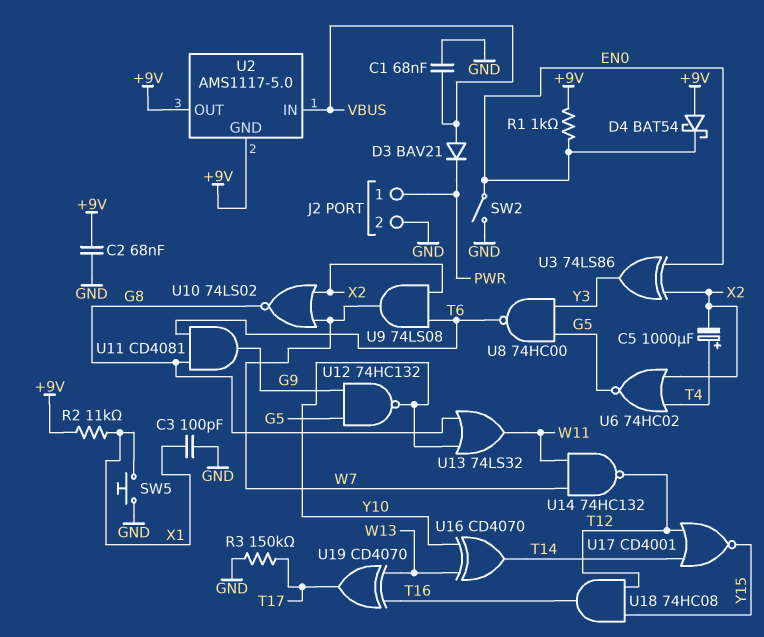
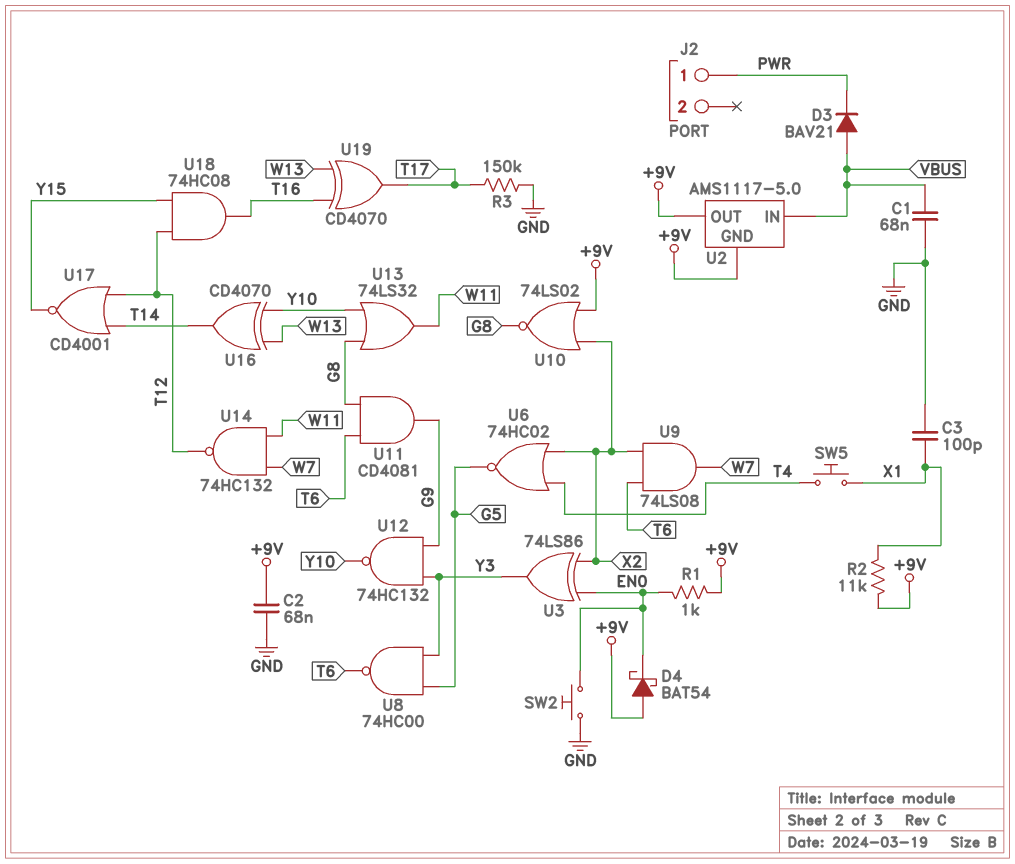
C5: 1000uF (plus T4, minus X2) -> none
J2 pin 2: GND -> none
SW2: switch (EN0, GND) -> button (EN0, GND)
SW5: button (GND, X1) -> button (T4, X1)
U10: NOR 74LS02 (in W7, in X2, out G8) -> NOR 74LS02 (in +9V, in X2, out G8)
U12: NAND 74HC132 (in G5, in G9, out Y10) -> NAND 74HC132 (in G9, in Y3, out Y10)

